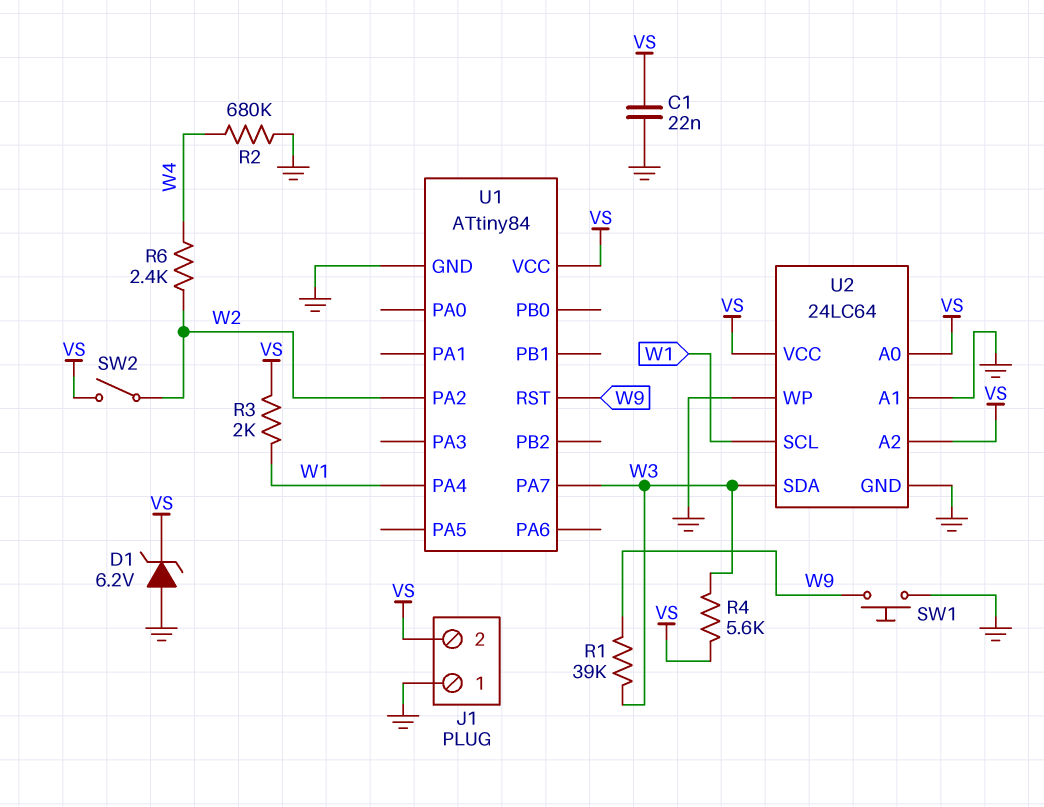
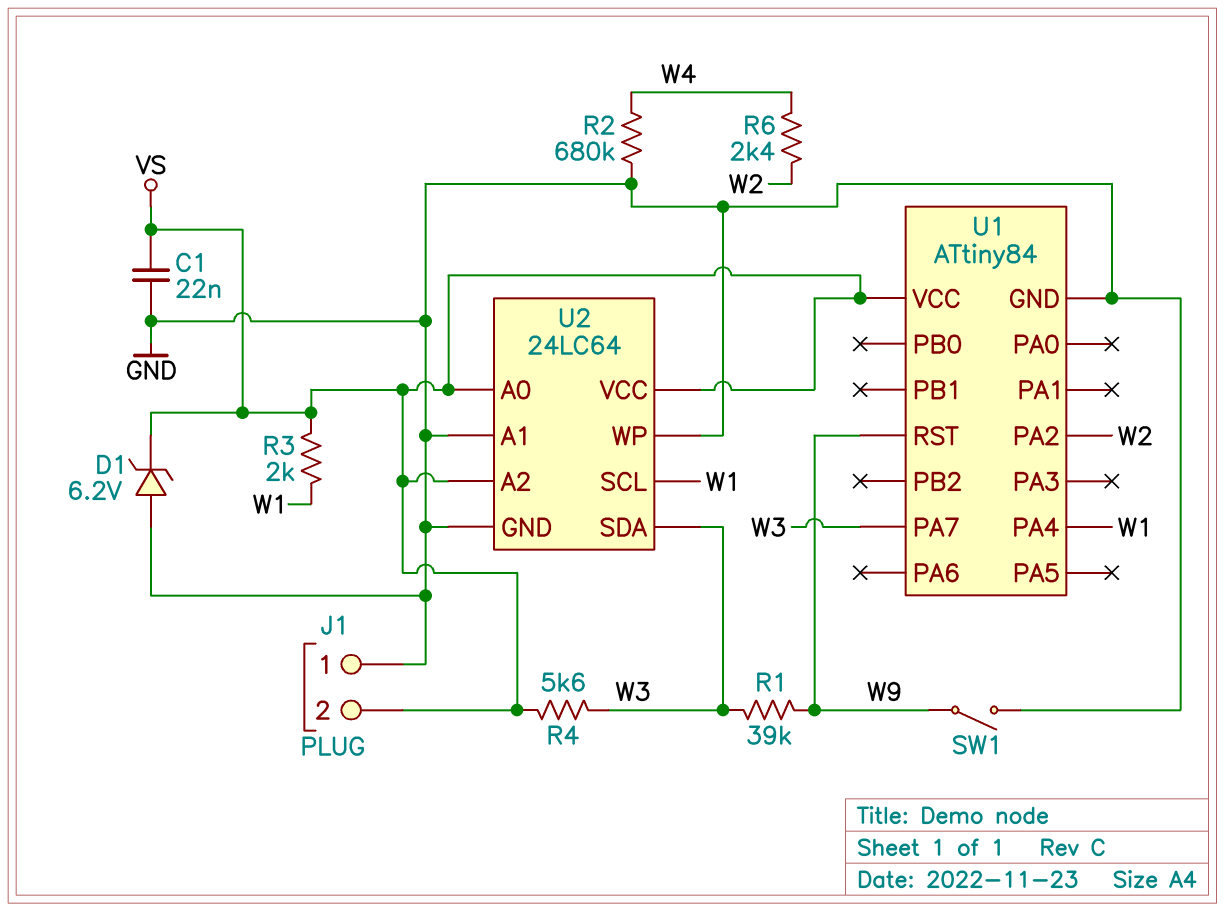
SW1: button (GND, W9) -> switch (GND, W9)
SW2: switch (VS, W2) -> none

